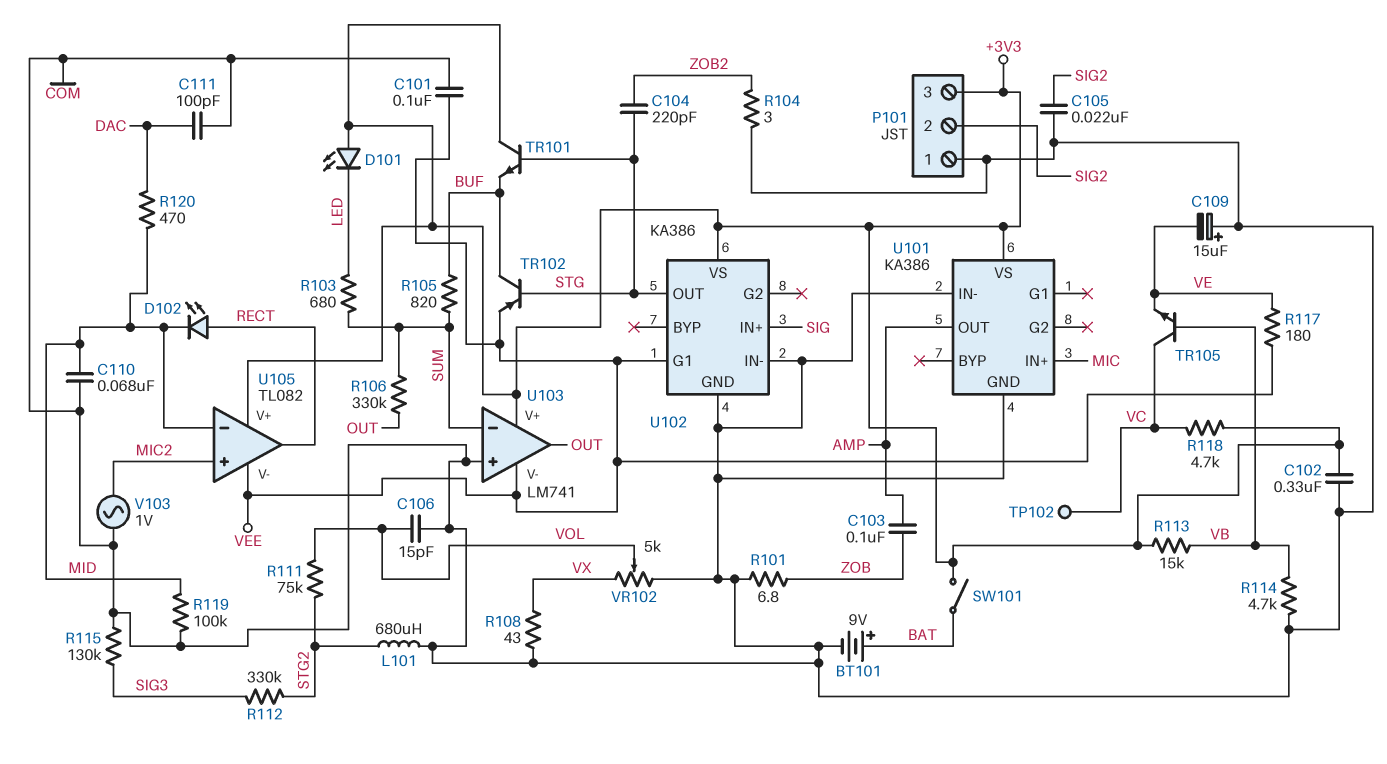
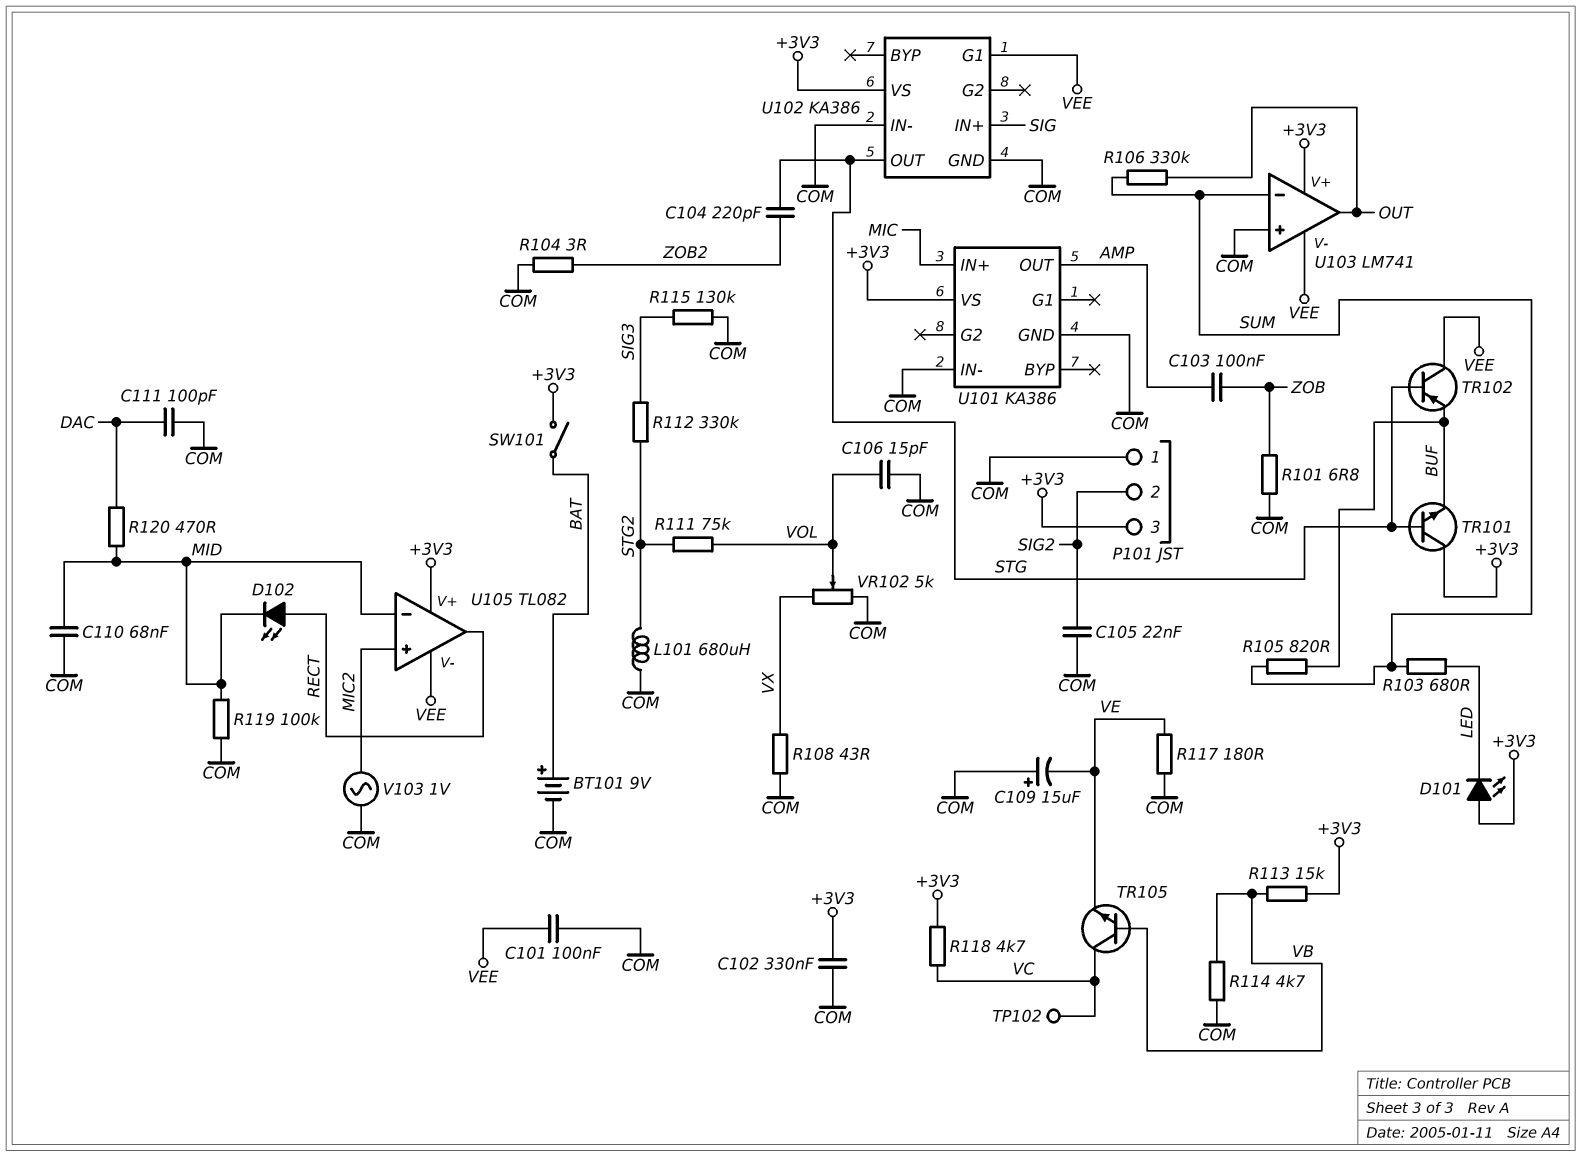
R117: 180 (VE, VEE) -> 180 (COM, VE)
TR102: PNP (B STG, C BUF, E VEE) -> PNP (B STG, C VEE, E BUF)

